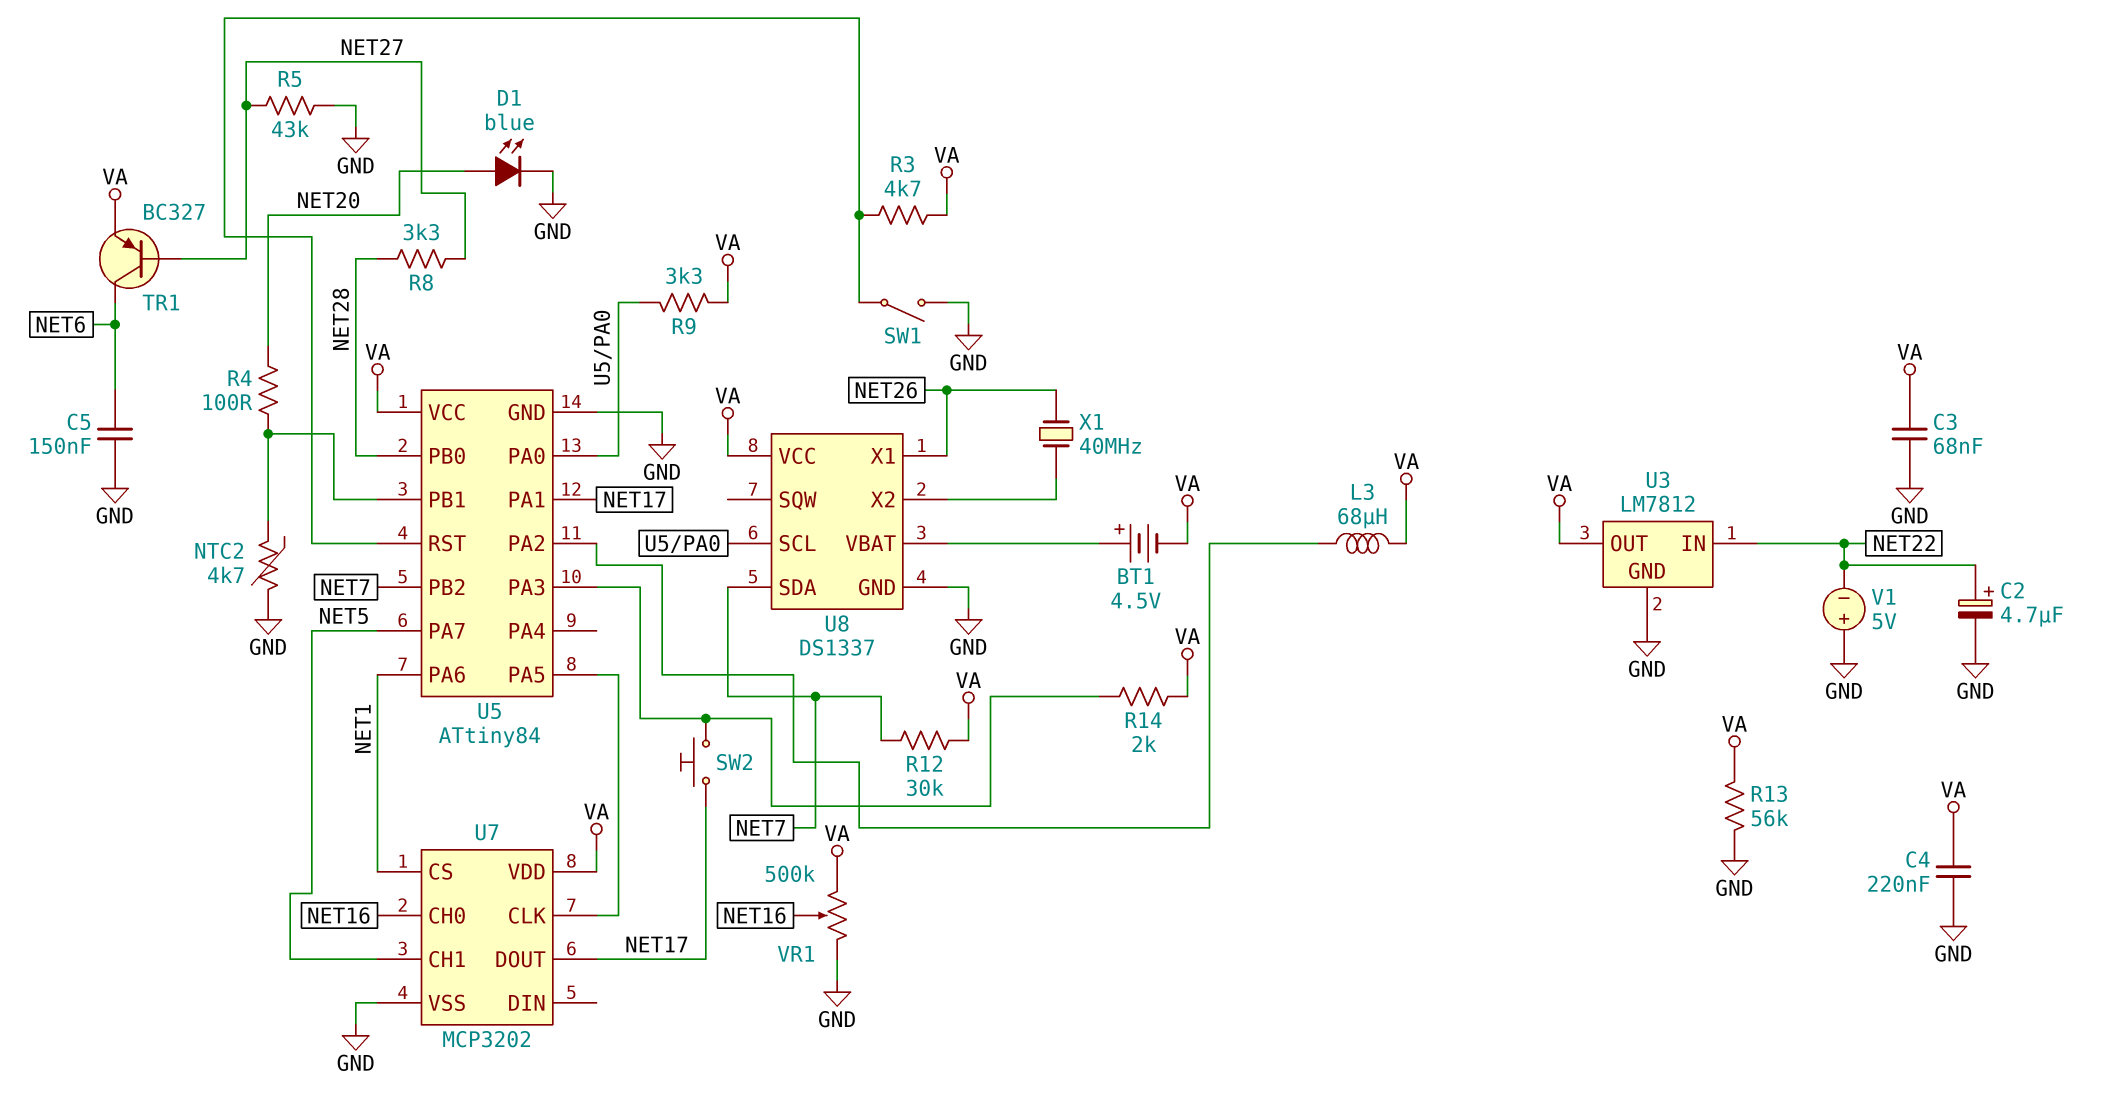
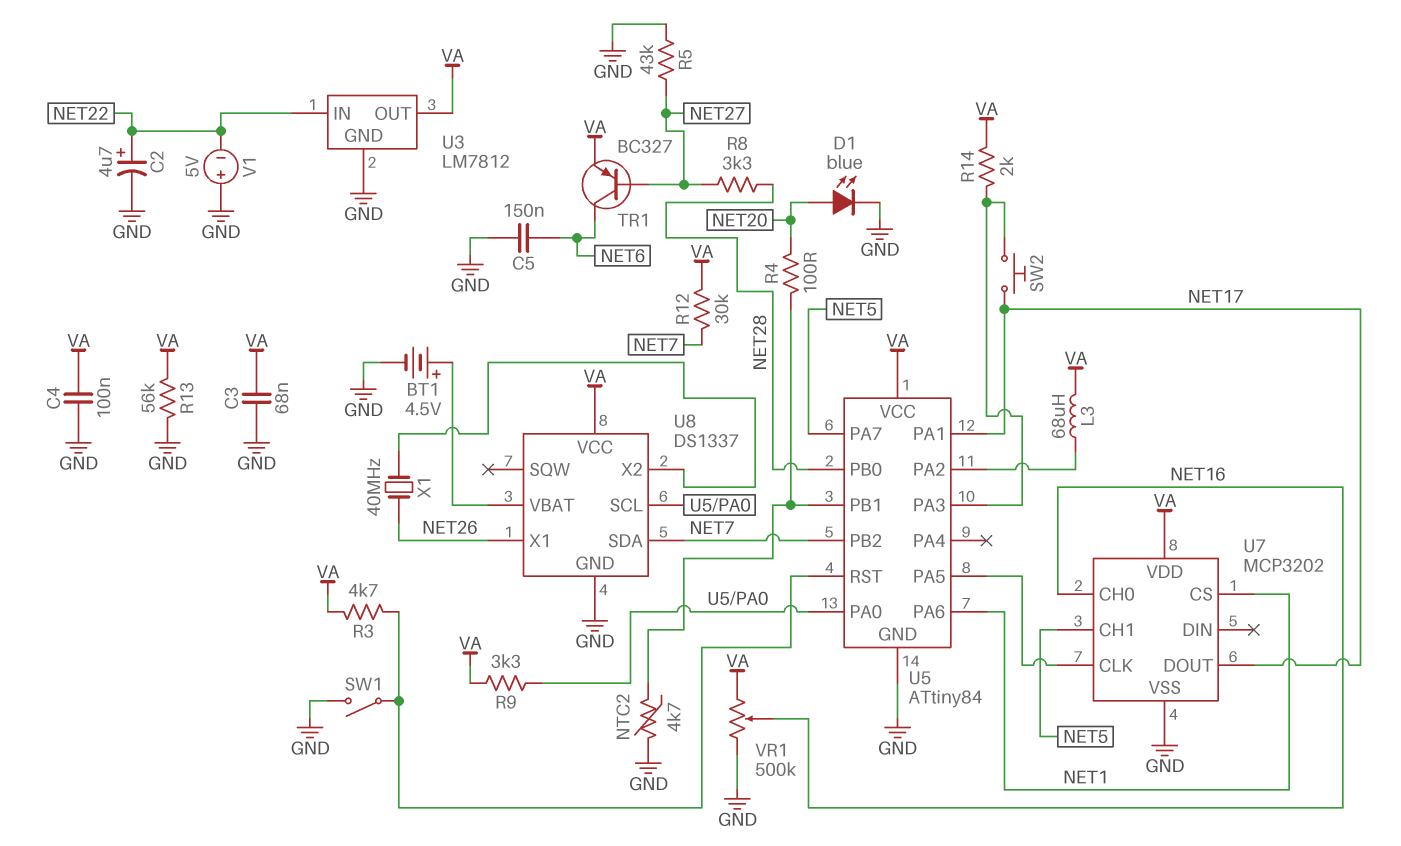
BT1: 4.5V (plus U8/VBAT, minus VA) -> 4.5V (plus U8/VBAT, minus GND)
C4: 220nF (GND, VA) -> 100nF (GND, VA)

